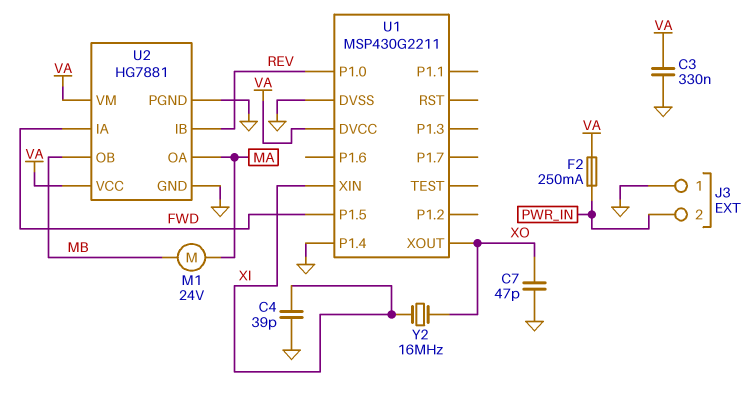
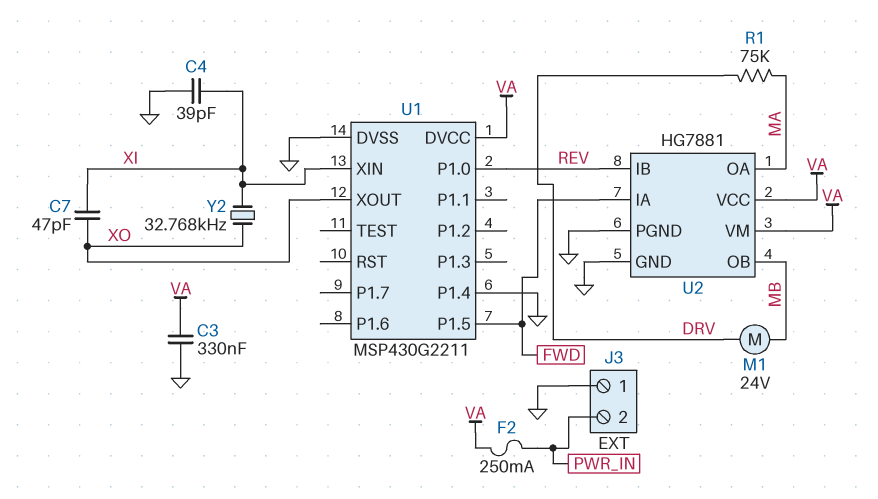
C7: 47pF (GND, XO) -> 47pF (XI, XO)
M1: motor 24V (MA, MB) -> motor 24V (DRV, MB)
R1: none -> 75k (DRV, MA)
Y2: 16MHz (XI, XO) -> 32.768kHz (XI, XO)

